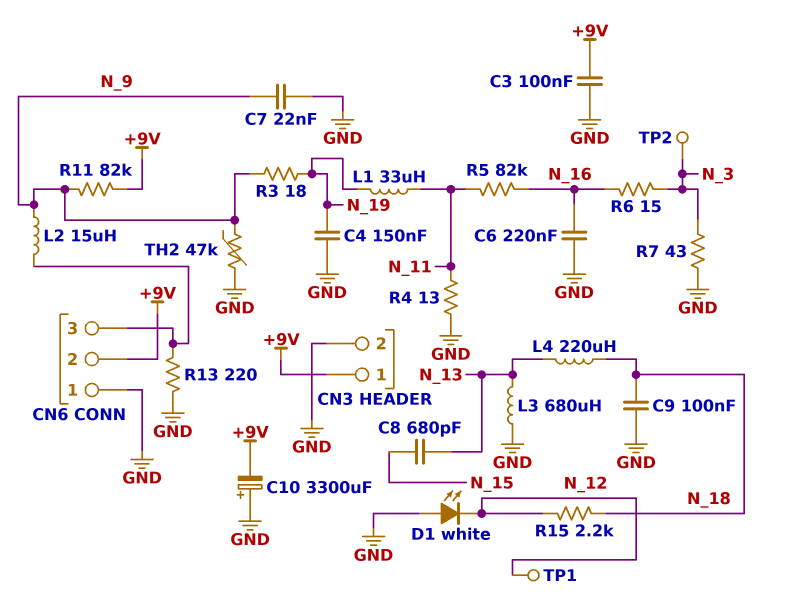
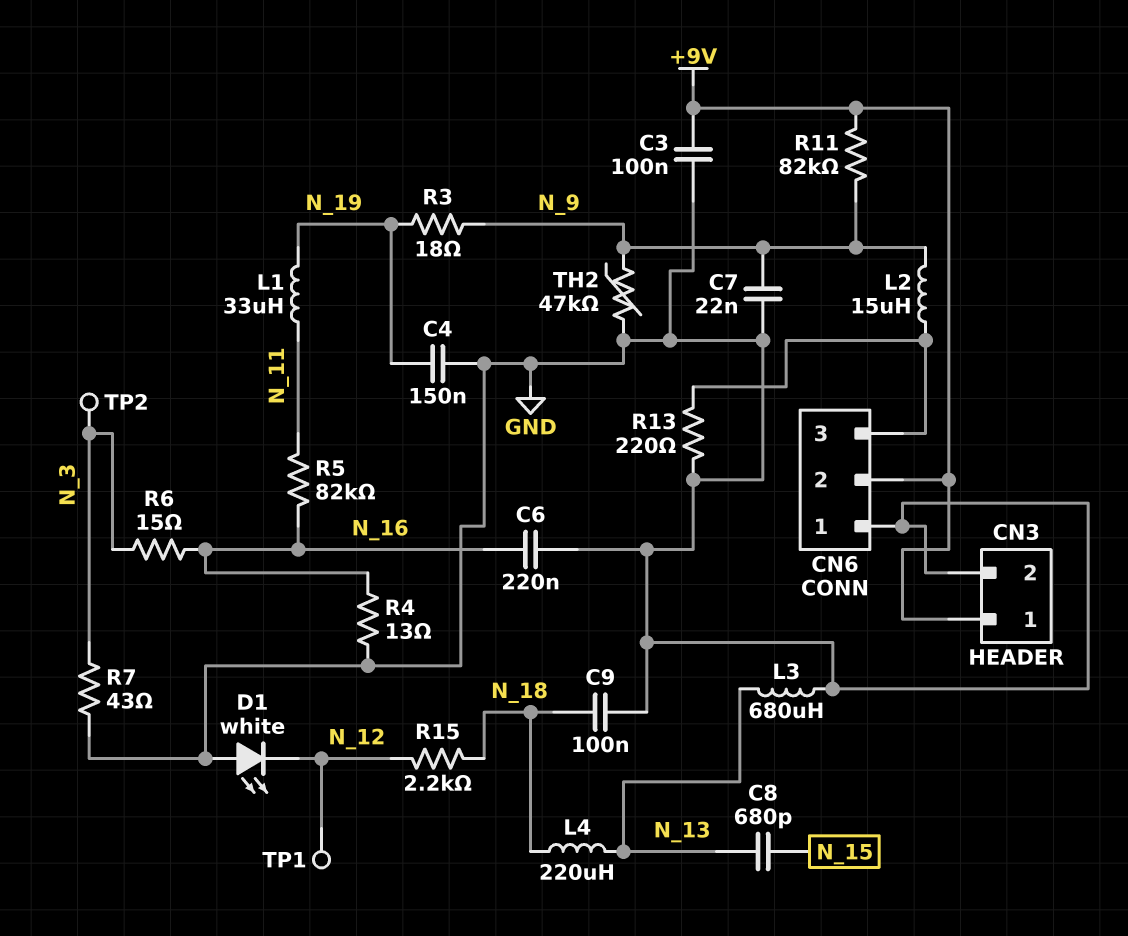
C10: 3300uF (plus GND, minus +9V) -> none
R4: 13 (GND, N_11) -> 13 (GND, N_16)

